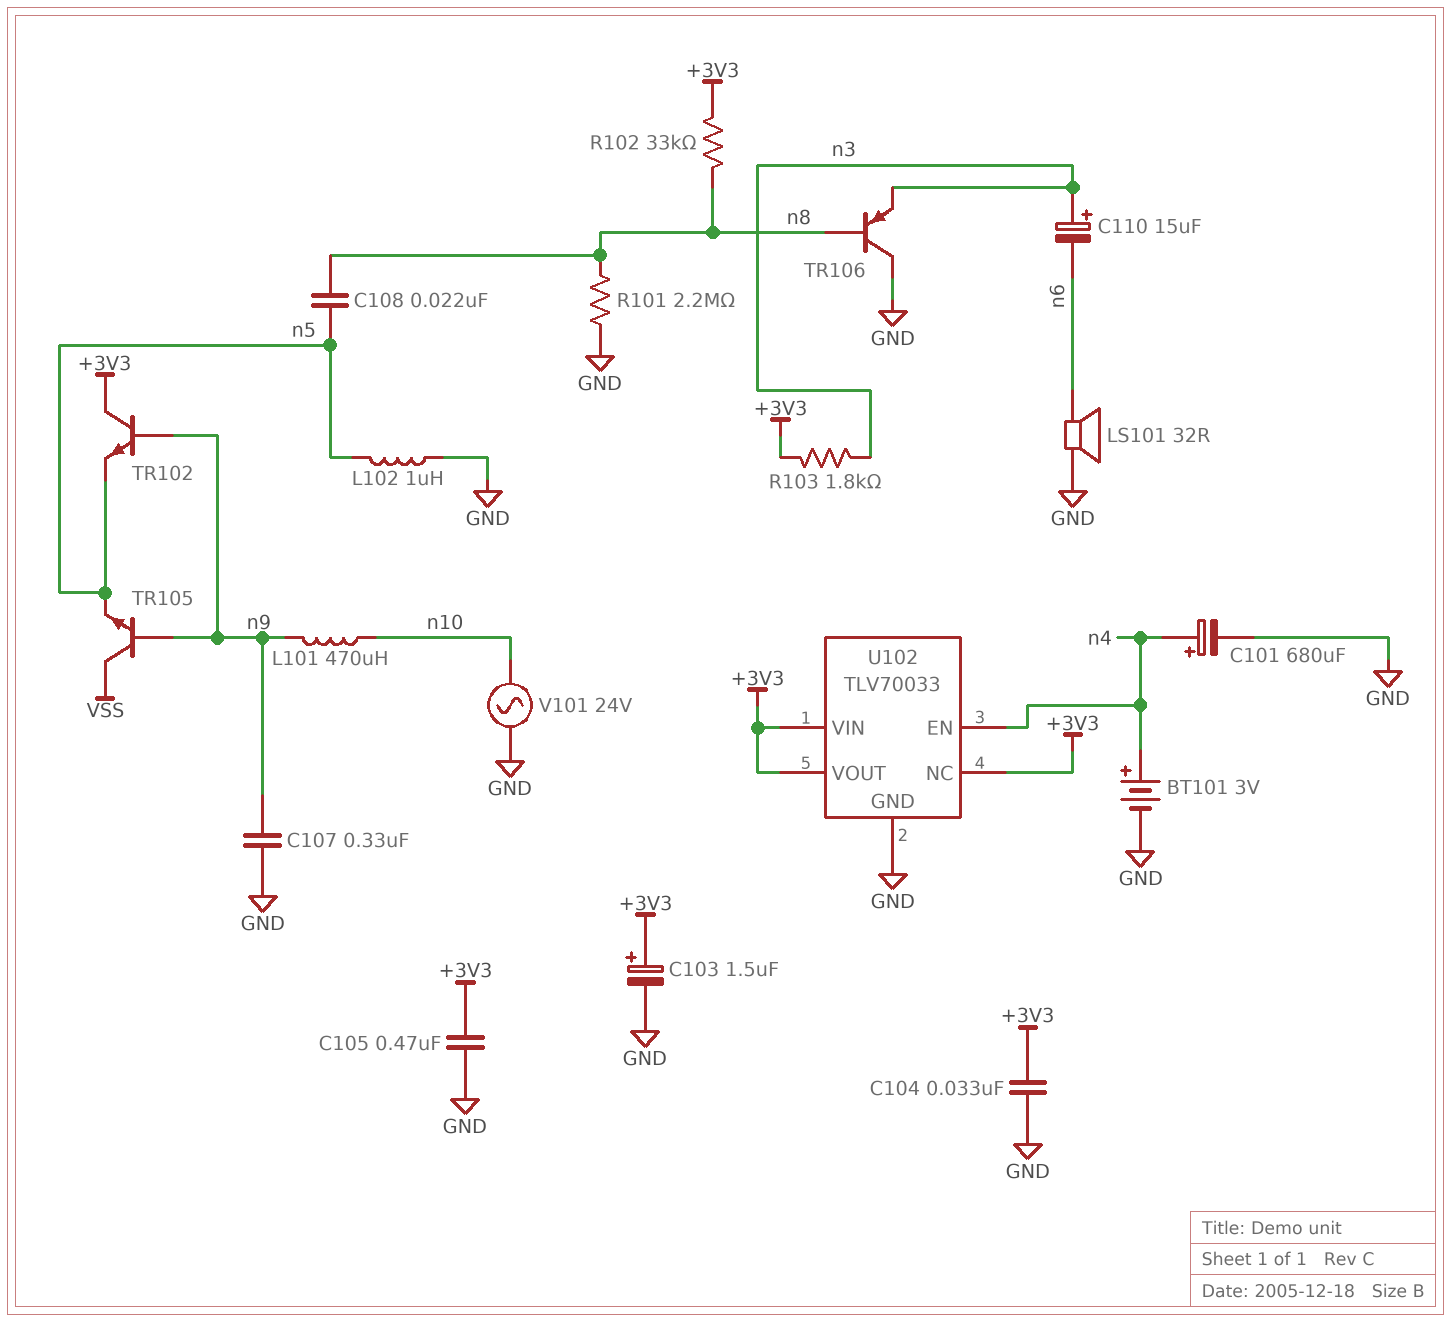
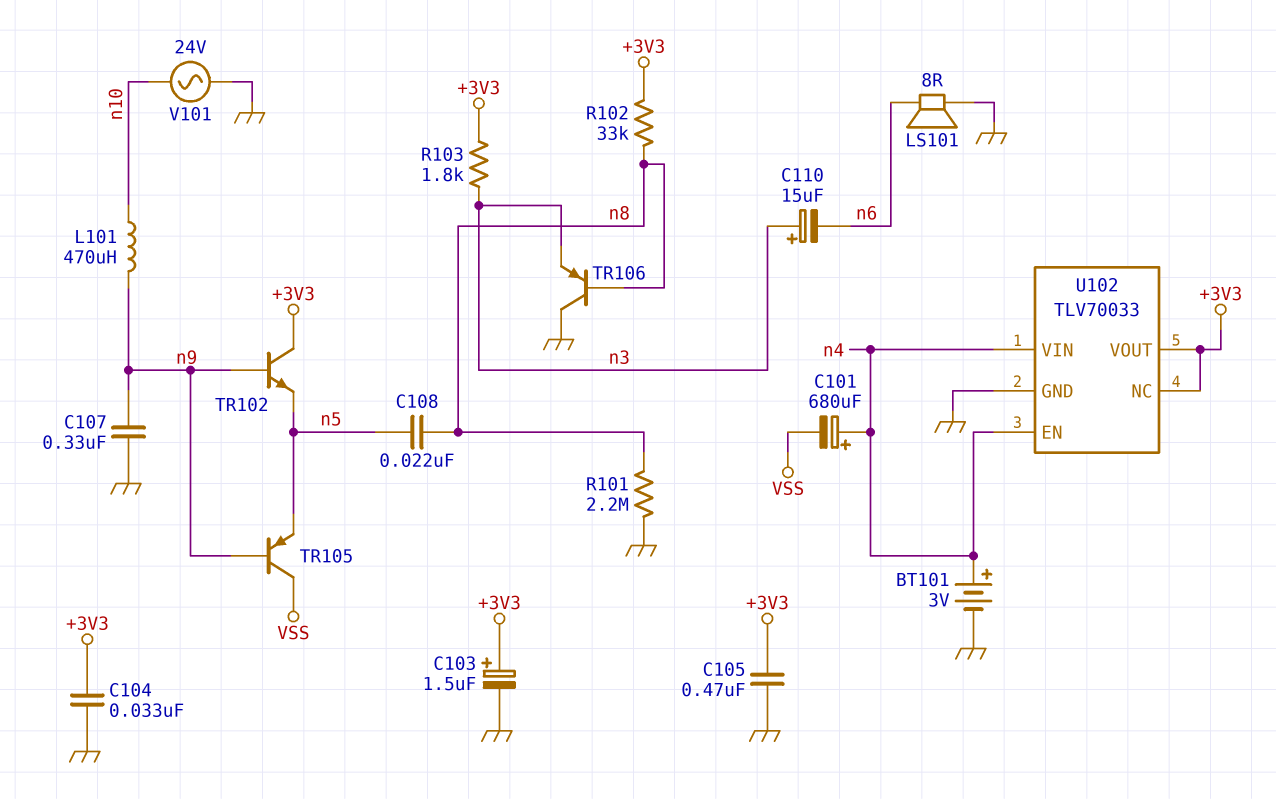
C101: 680uF (plus n4, minus GND) -> 680uF (plus n4, minus VSS)
L102: 1uH (GND, n5) -> none
LS101: speaker 32R (GND, n6) -> speaker 8R (GND, n6)
TR105: NPN (B n9, C VSS, E n5) -> PNP (B n9, C VSS, E n5)
U102 pin VIN: +3V3 -> n4

